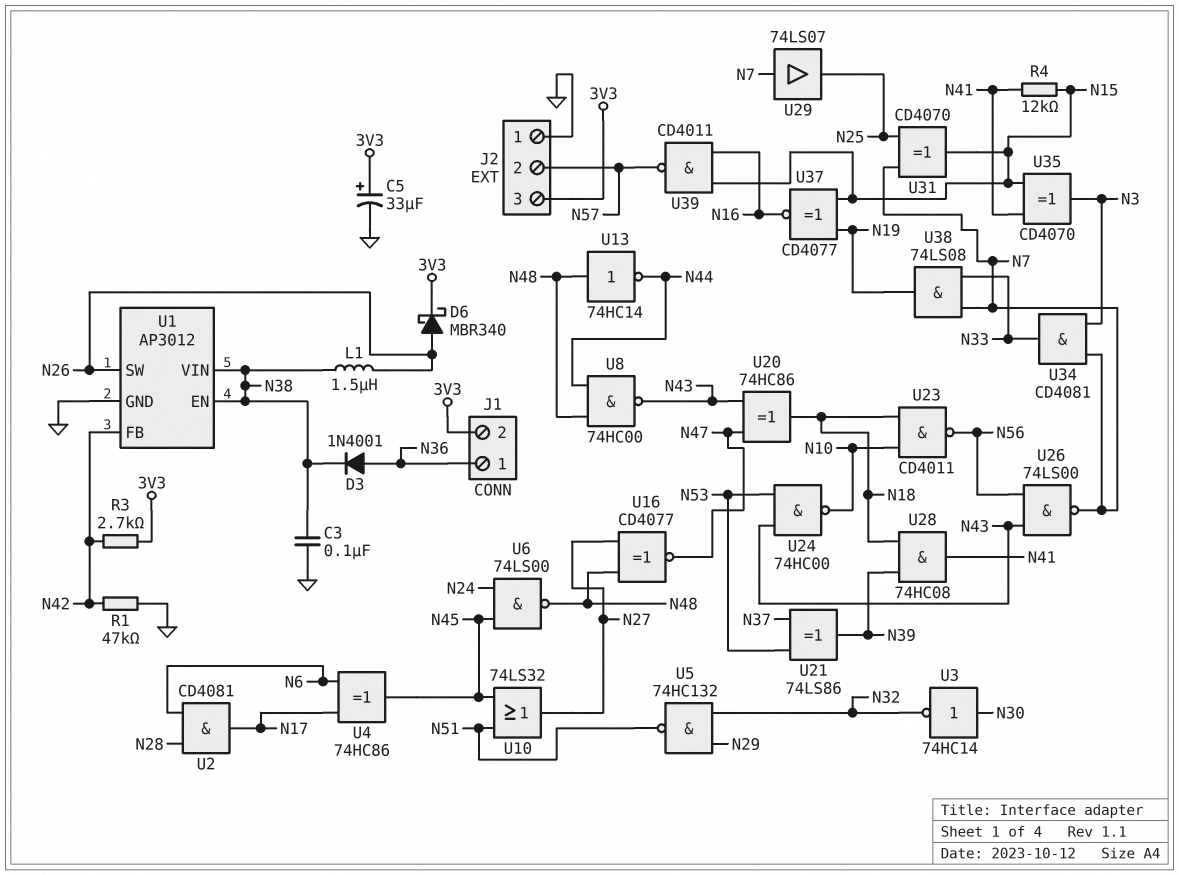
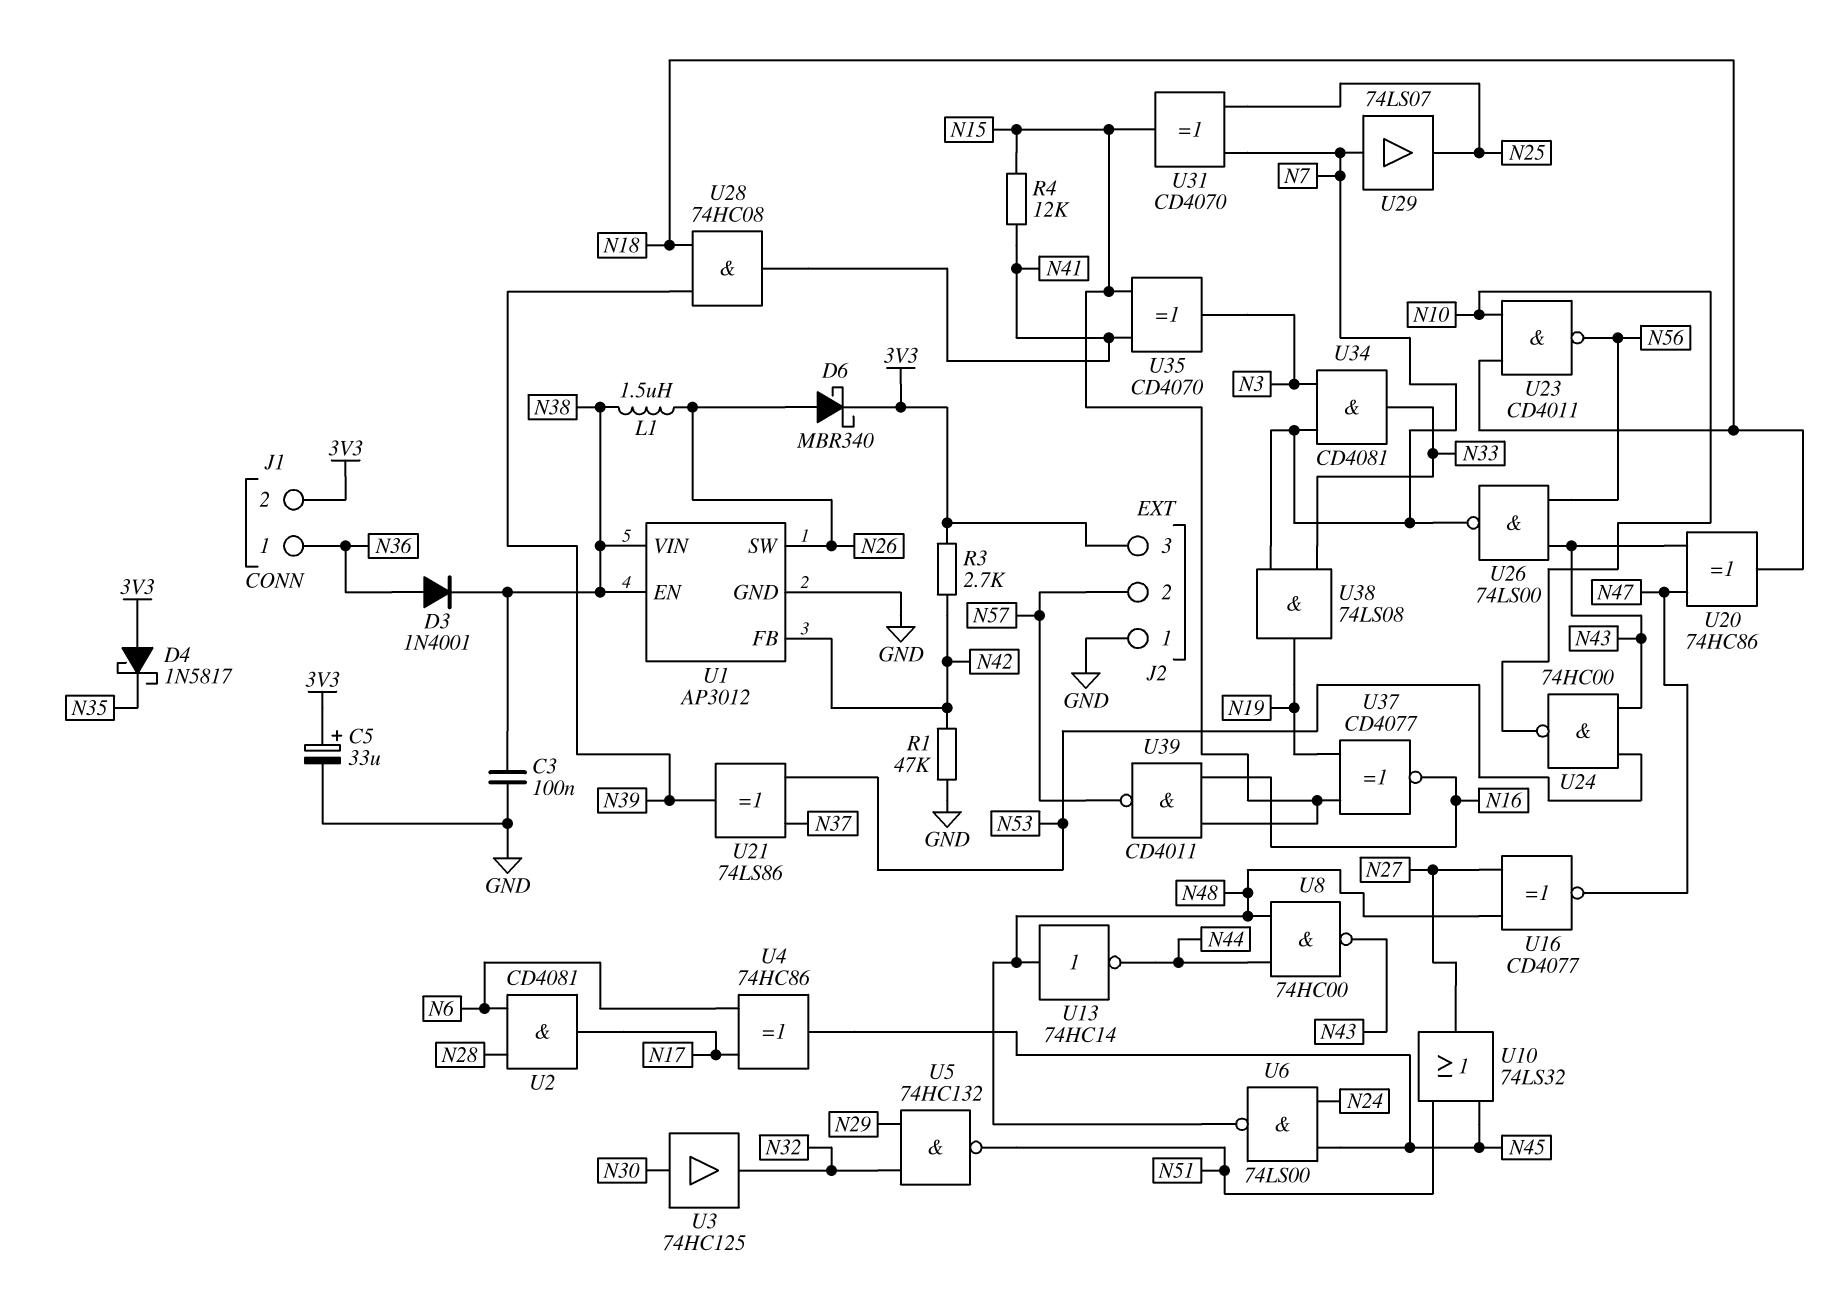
D4: none -> schottky 1N5817 (A 3V3, K N35)
U3: NOT 74HC14 (in N30, out N32) -> buffer 74HC125 (in N30, out N32)

